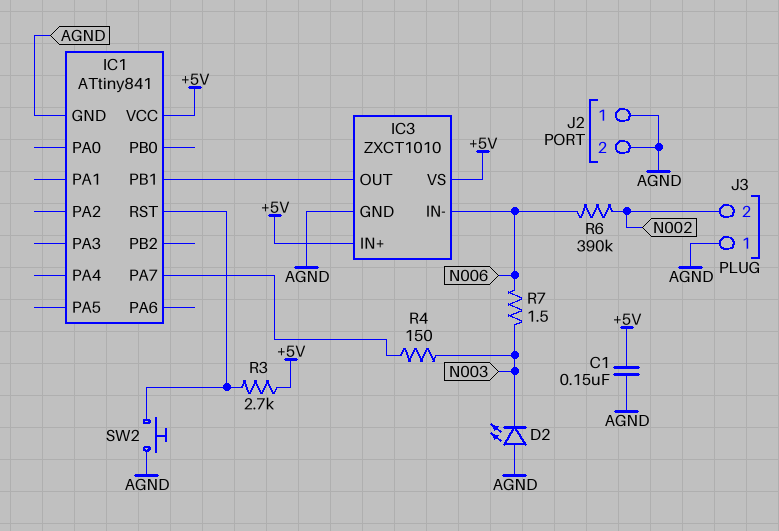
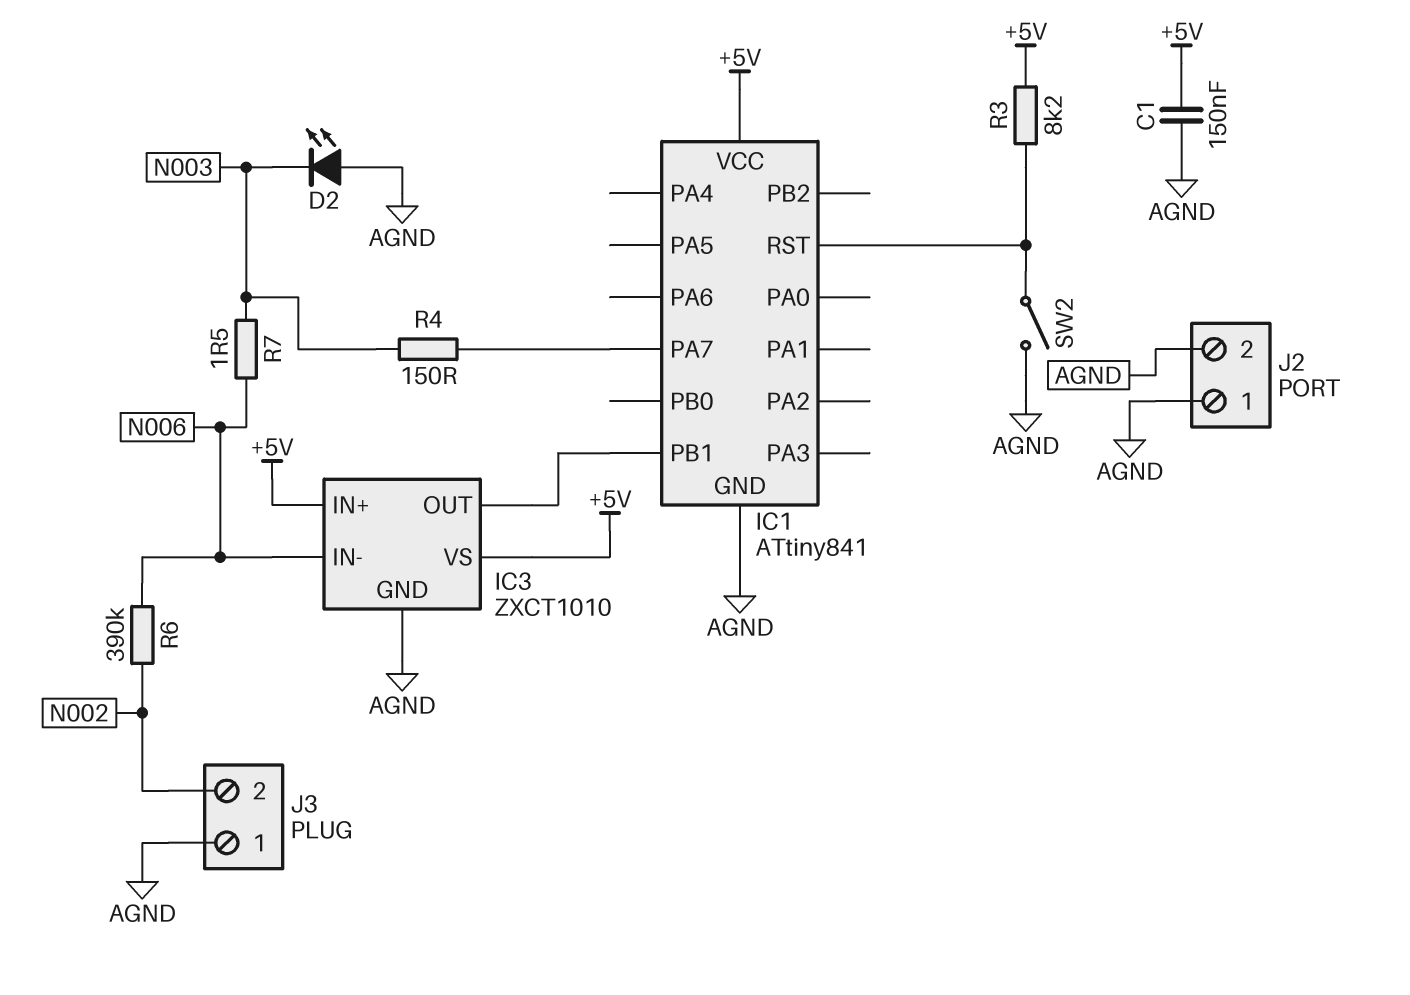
R3: 2.7k (+5V, IC1/RST) -> 8.2k (+5V, IC1/RST)
SW2: button (AGND, IC1/RST) -> switch (AGND, IC1/RST)

